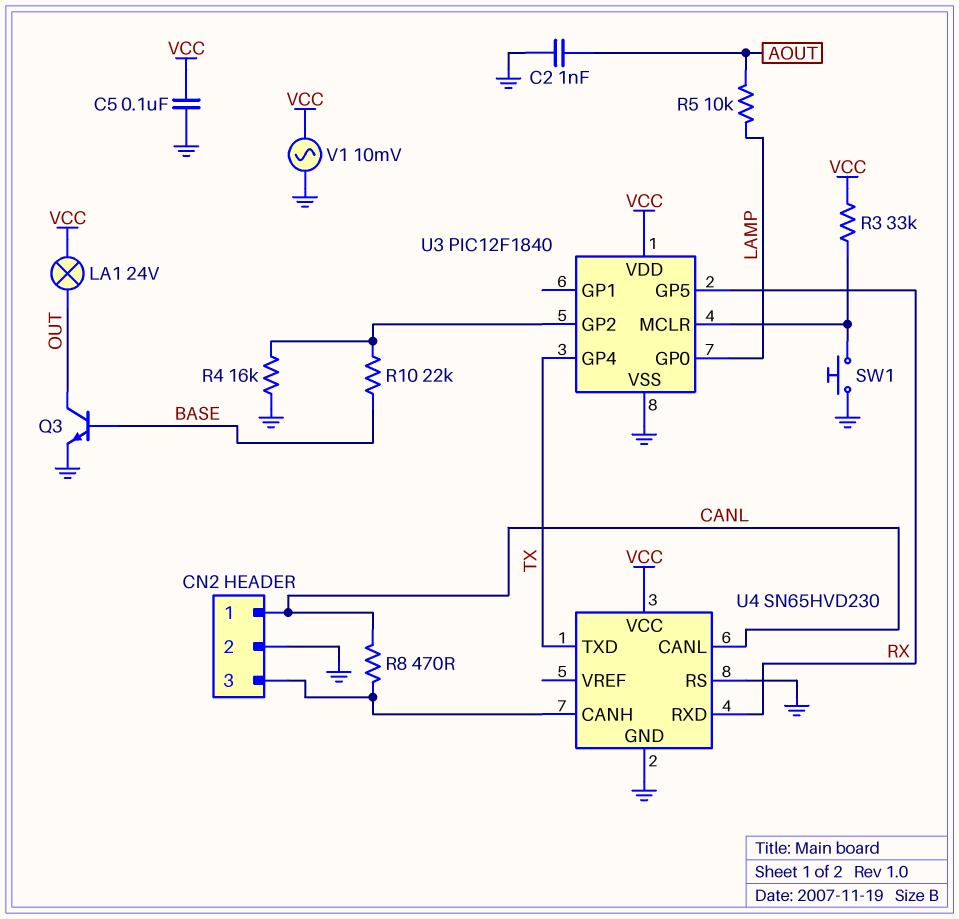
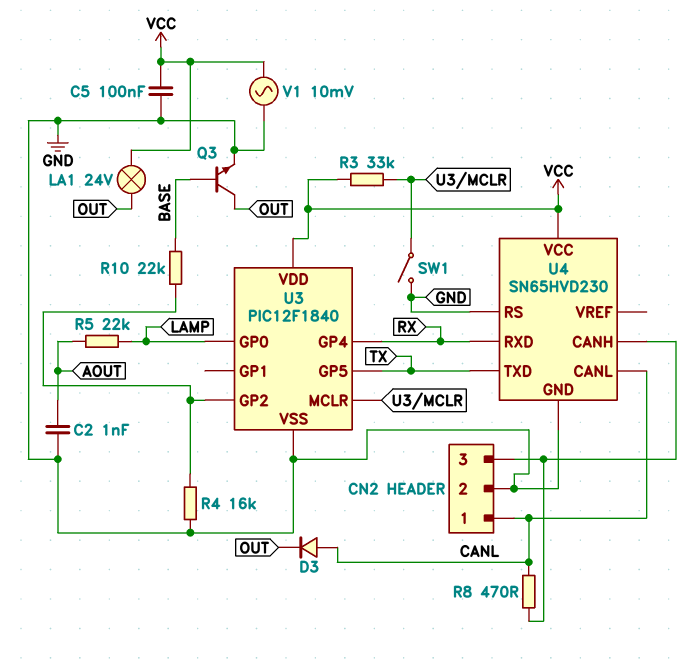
D3: none -> diode (A CANL, K OUT)
R5: 10k (AOUT, LAMP) -> 22k (AOUT, LAMP)
SW1: button (GND, U3/MCLR) -> switch (GND, U3/MCLR)
U3 pin GP4: TX -> RX
U3 pin GP5: RX -> TX

